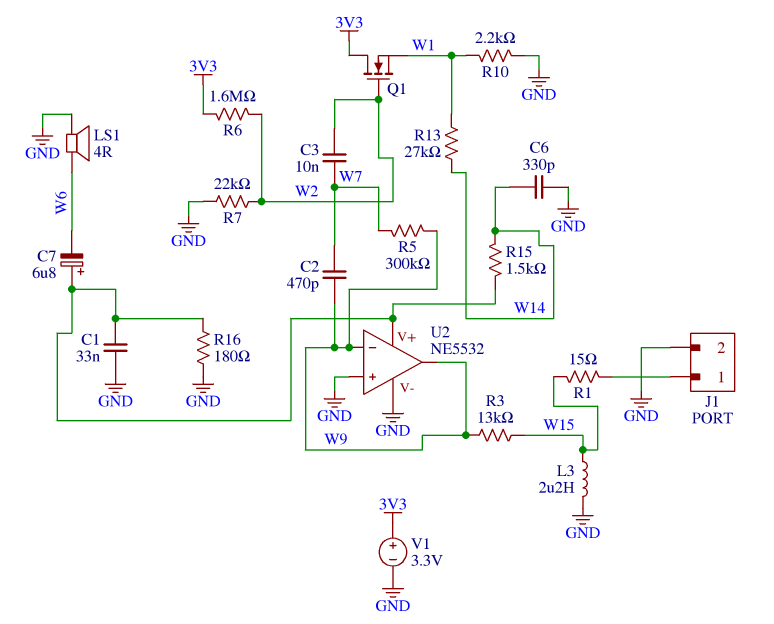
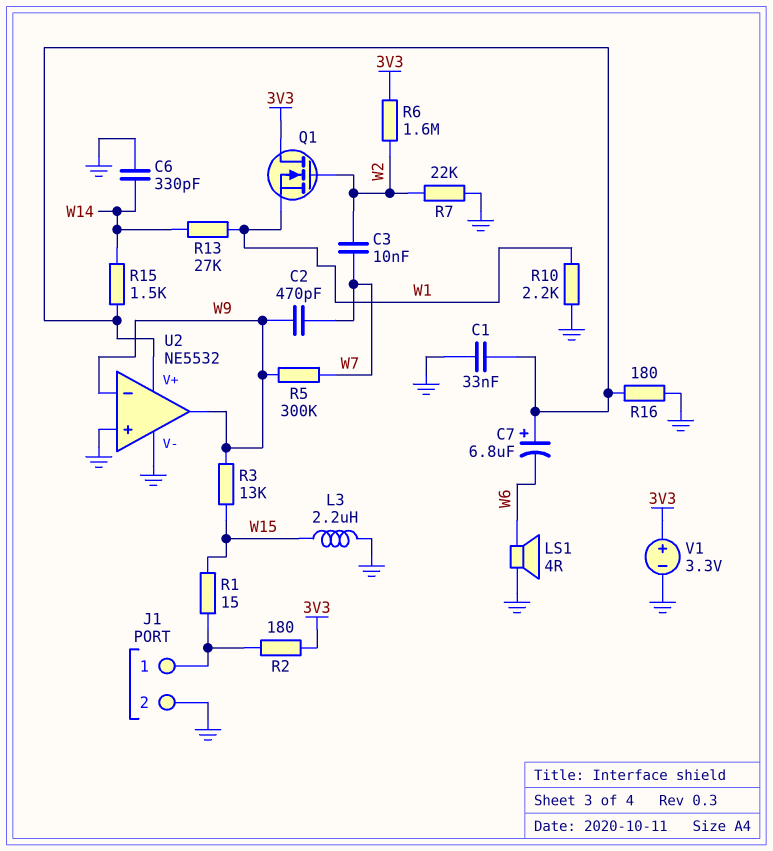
R2: none -> 180 (3V3, J1/1)

